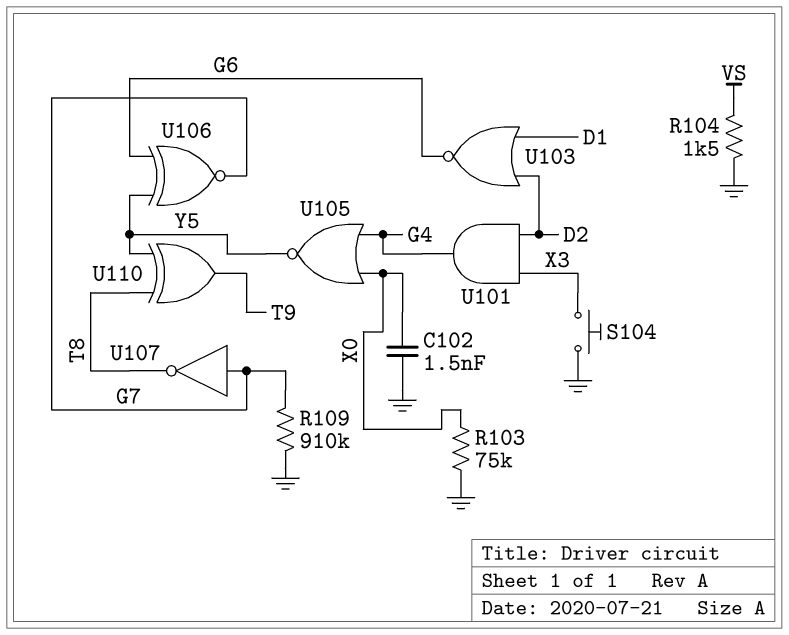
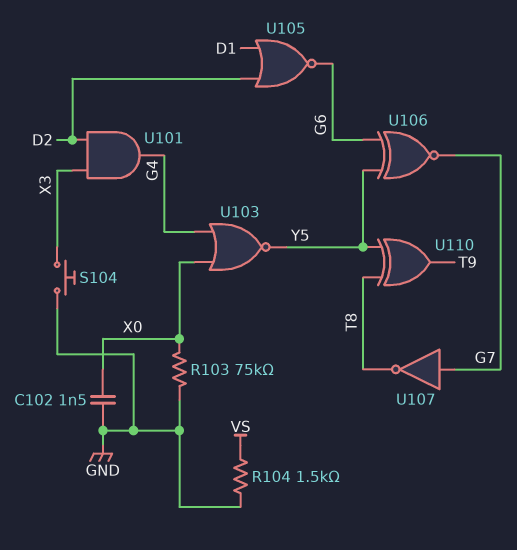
R109: 910k (G7, GND) -> none
U103: NOR (in D1, in D2, out G6) -> NOR (in G4, in X0, out Y5)
U105: NOR (in G4, in X0, out Y5) -> NOR (in D1, in D2, out G6)

